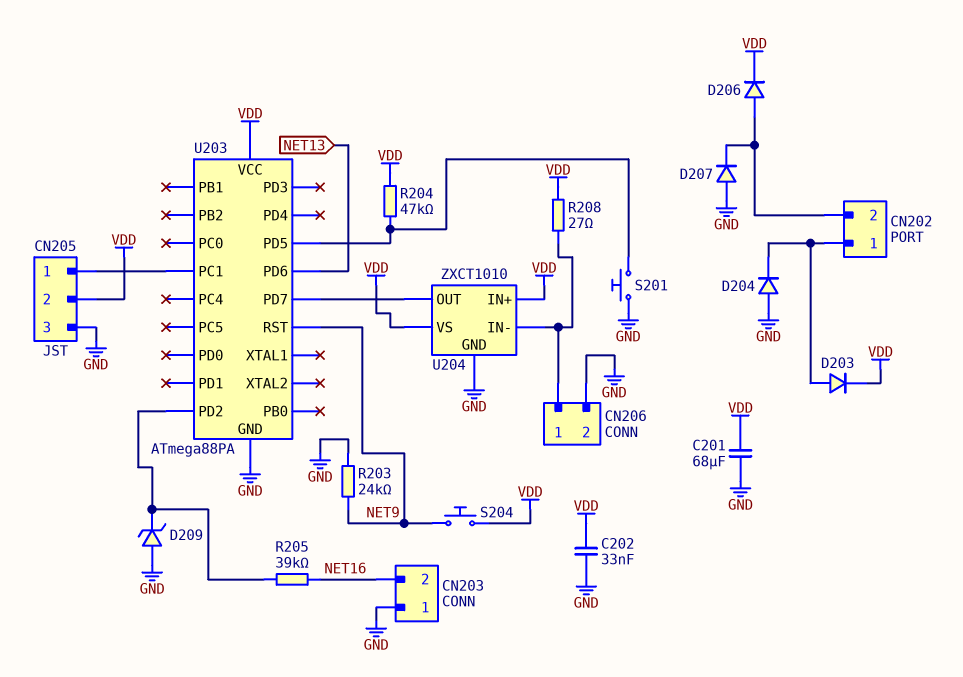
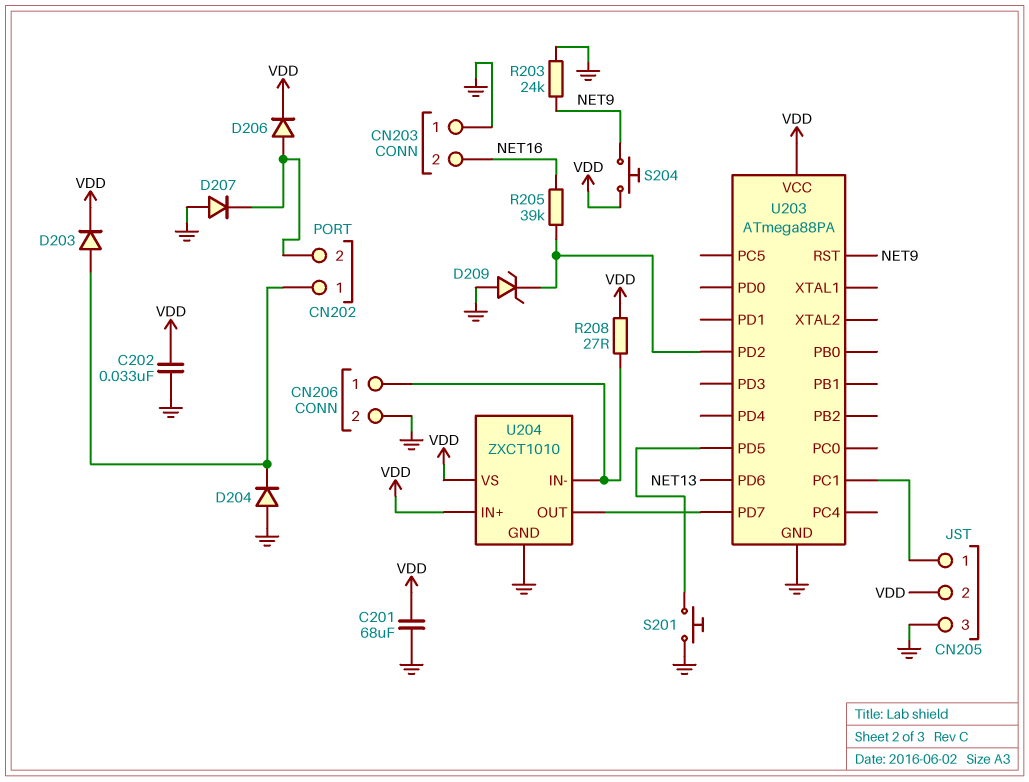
R204: 47k (U203/PD5, VDD) -> none

